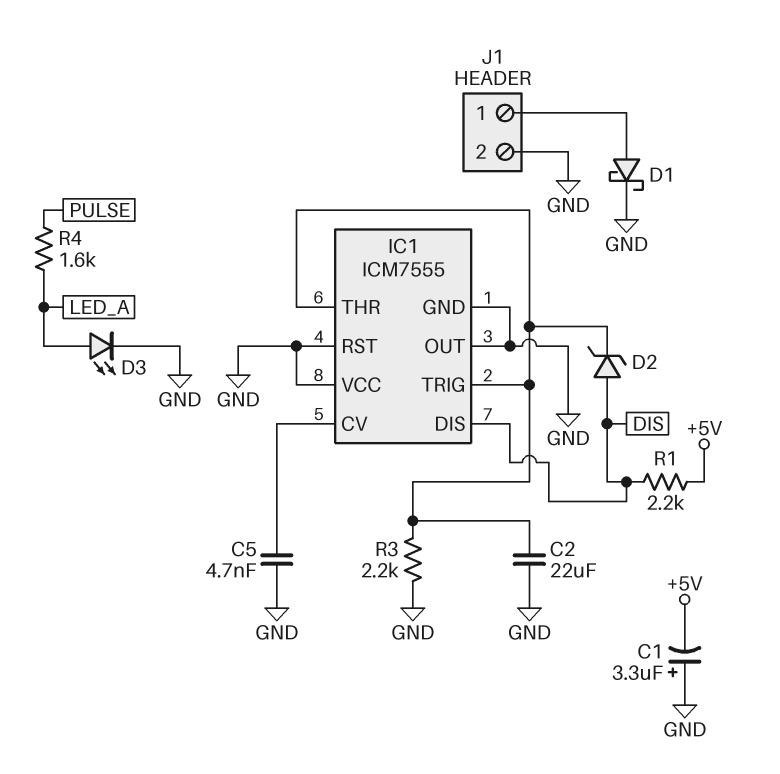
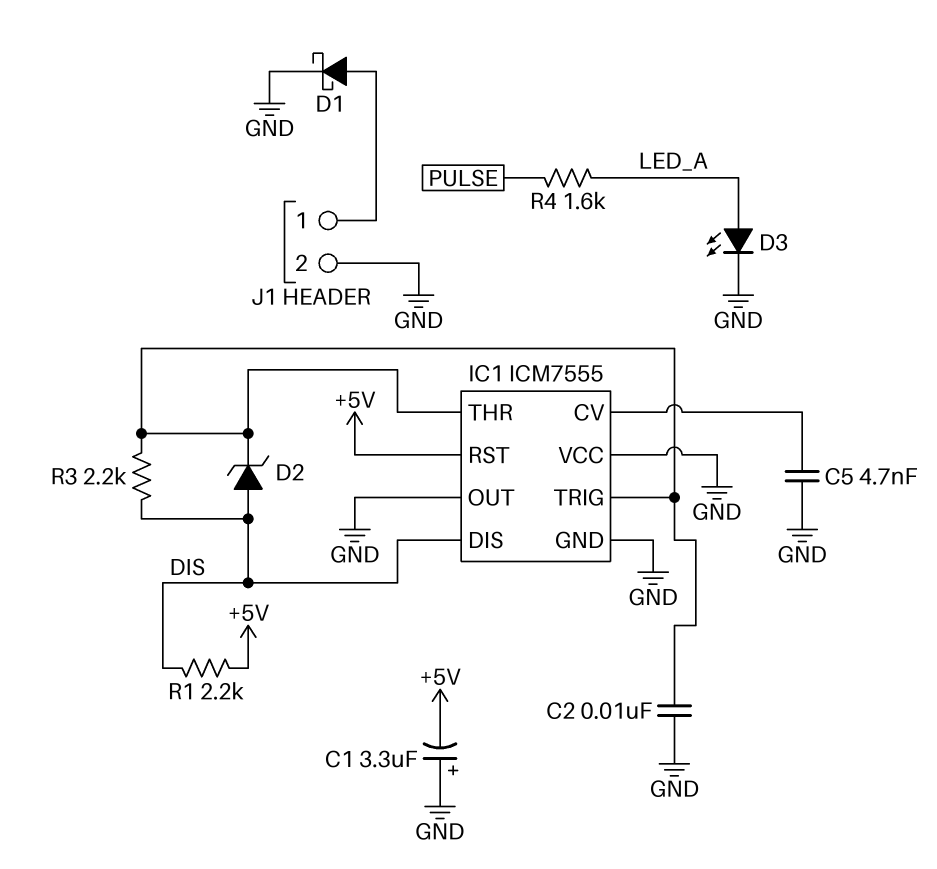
C2: 22uF (GND, IC1/THR) -> 10nF (GND, IC1/THR)
IC1 pin RST: GND -> +5V
R3: 2.2k (GND, IC1/THR) -> 2.2k (DIS, IC1/THR)

